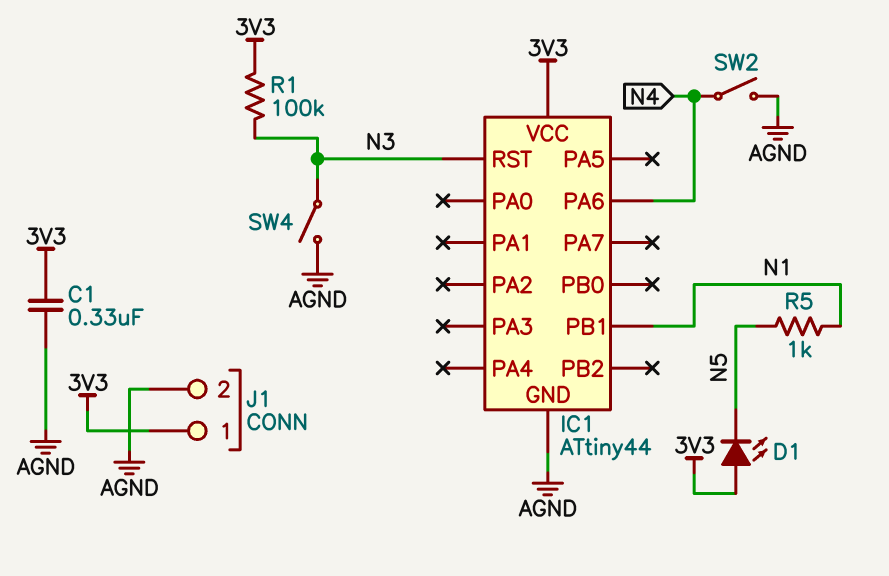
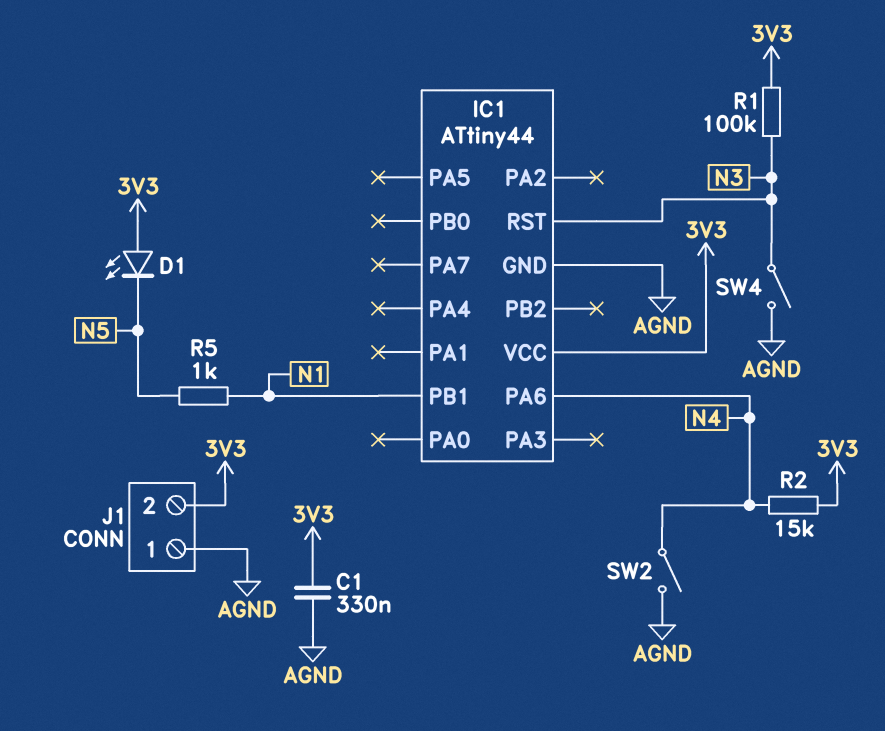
J1 pin 1: 3V3 -> AGND
J1 pin 2: AGND -> 3V3
R2: none -> 15k (3V3, N4)

